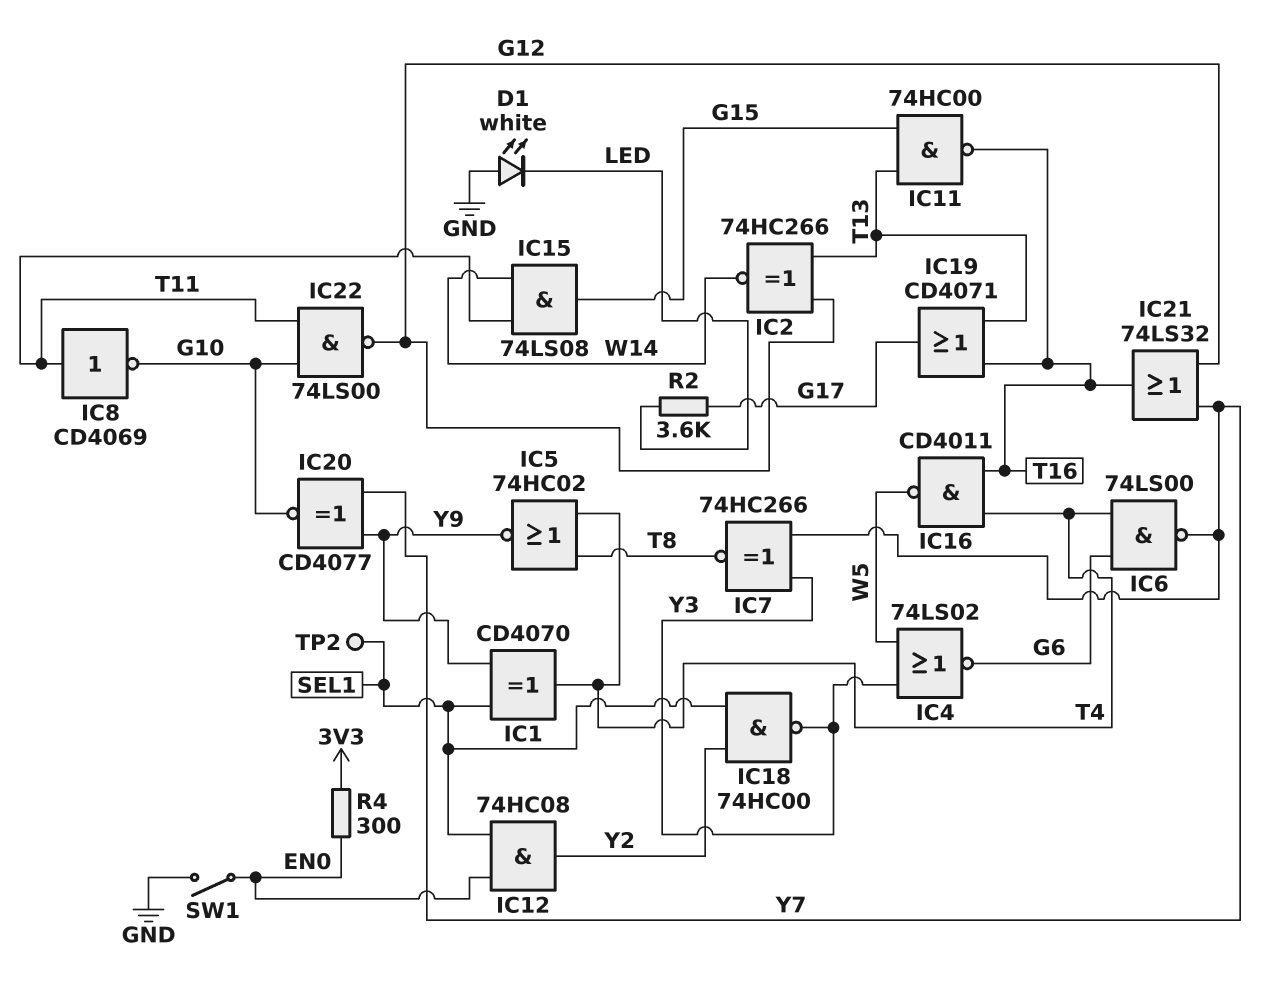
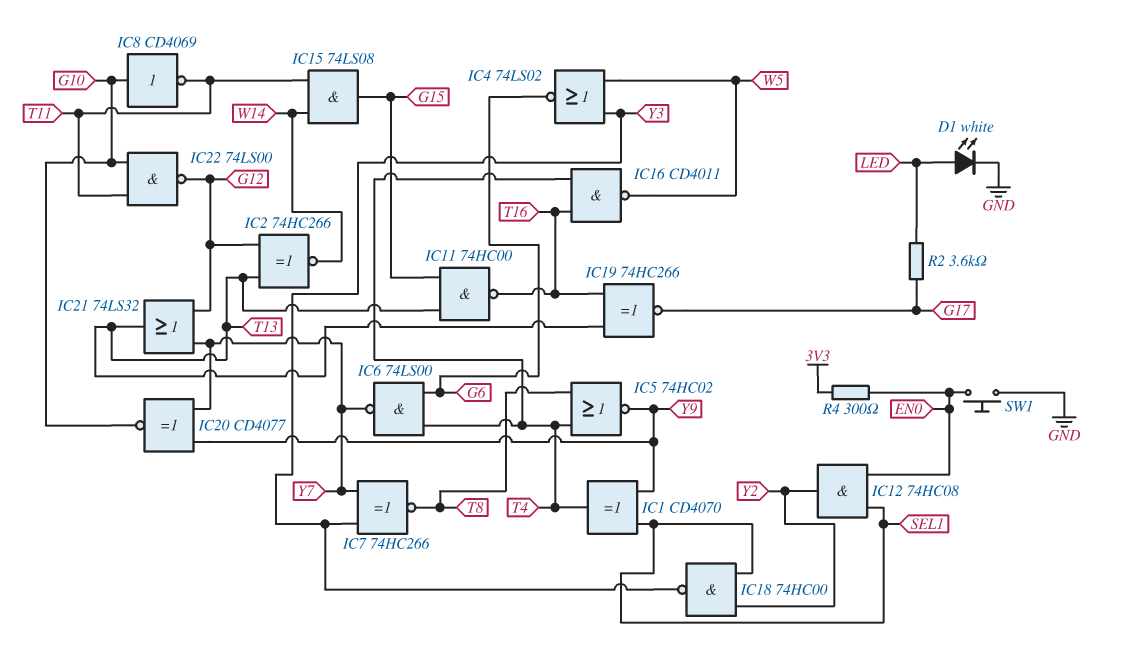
D1: LED white (A GND, K LED) -> LED white (A LED, K GND)
IC8: NOT CD4069 (in T11, out G10) -> NOT CD4069 (in G10, out T11)
IC19: OR CD4071 (in T13, in T16, out G17) -> XNOR 74HC266 (in T13, in T16, out G17)
IC21: OR 74LS32 (in G12, in Y7, out T16) -> OR 74LS32 (in G12, in Y7, out T13)
SW1: switch (EN0, GND) -> button (EN0, GND)
TP2: test point (SEL1) -> none

